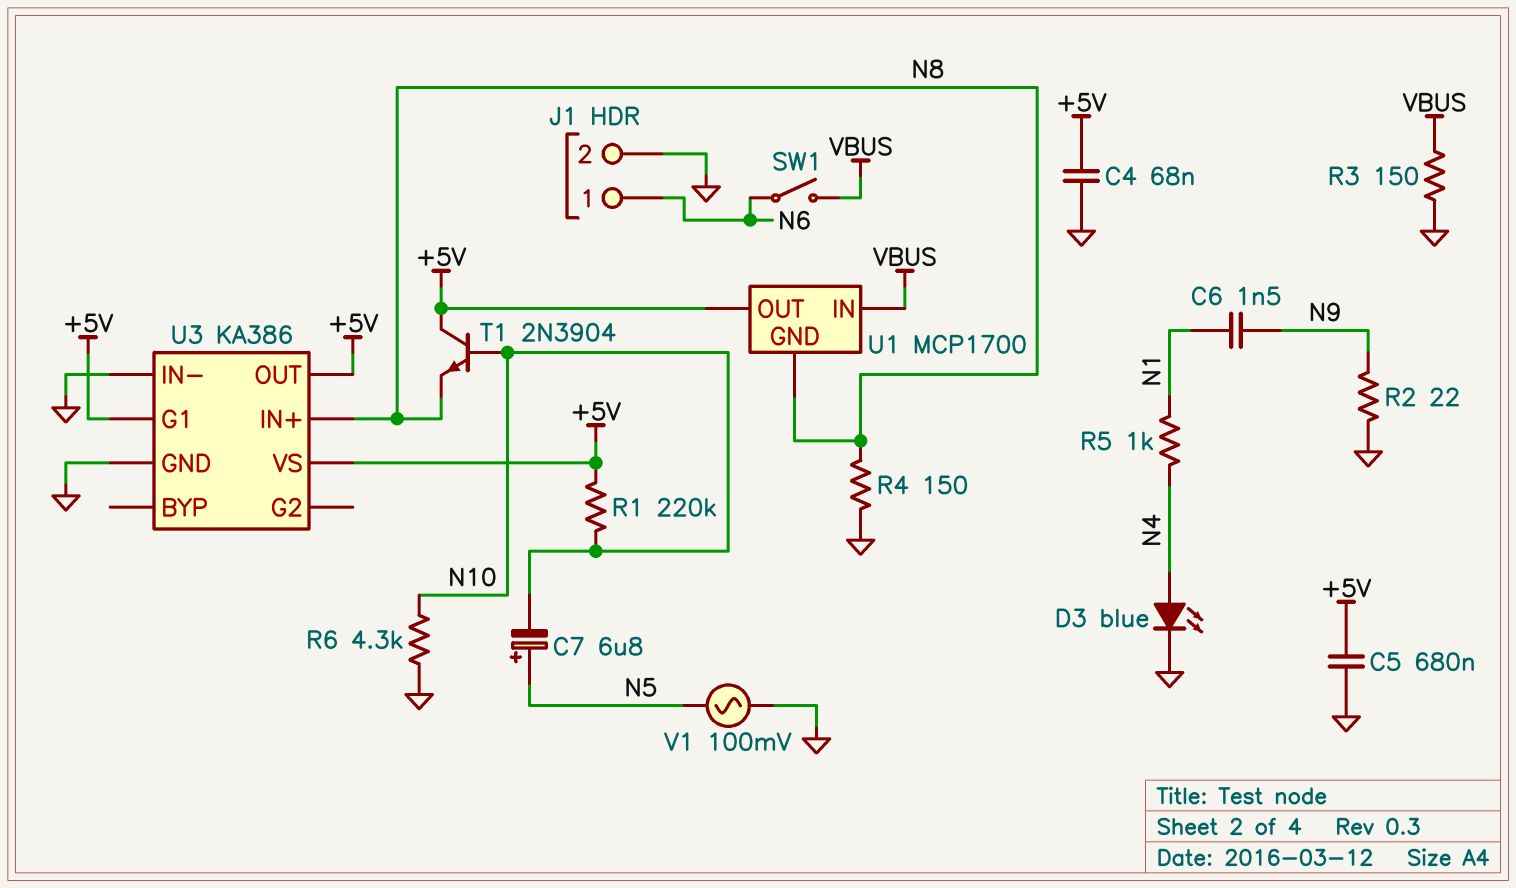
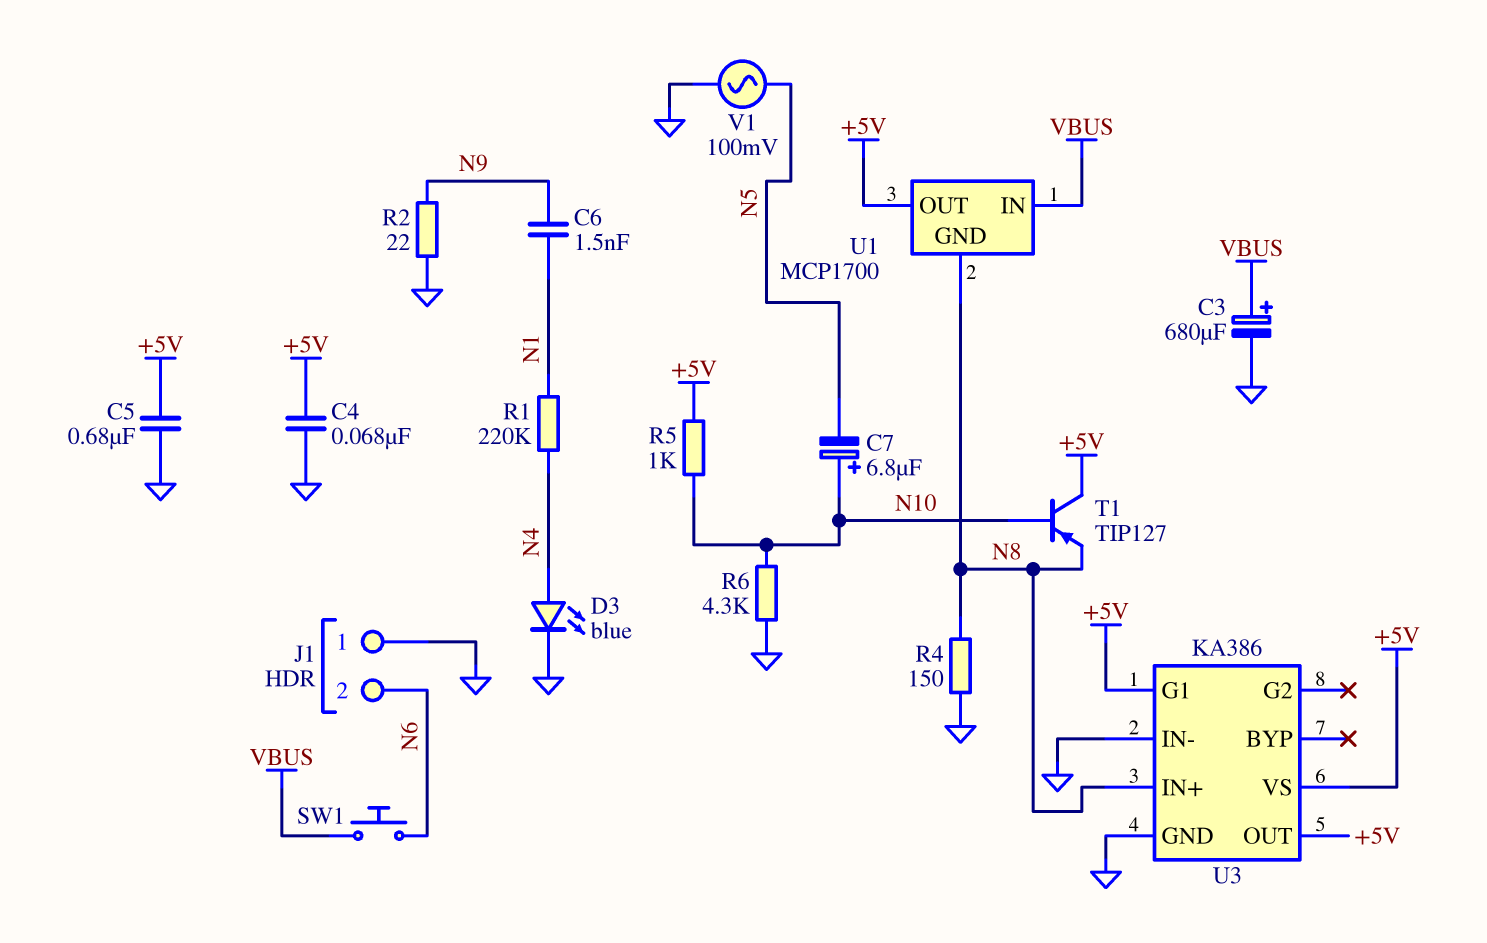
C3: none -> 680uF (plus VBUS, minus GND)
C7: 6.8uF (plus N5, minus N10) -> 6.8uF (plus N10, minus N5)
J1 pin 1: N6 -> GND
J1 pin 2: GND -> N6
R1: 220k (+5V, N10) -> 220k (N1, N4)
R3: 150 (GND, VBUS) -> none
R5: 1k (N1, N4) -> 1k (+5V, N10)
SW1: switch (N6, VBUS) -> button (N6, VBUS)
T1: NPN 2N3904 (B N10, C +5V, E N8) -> PNP TIP127 (B N10, C +5V, E N8)

